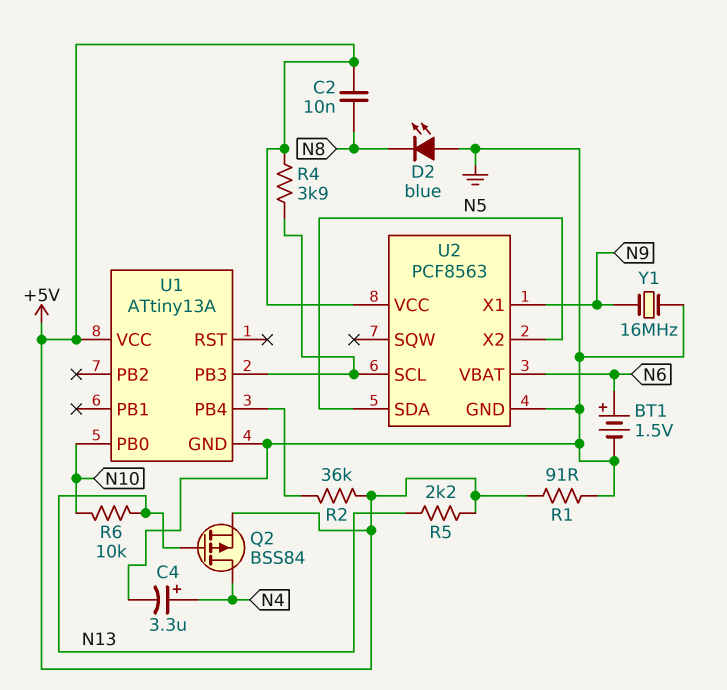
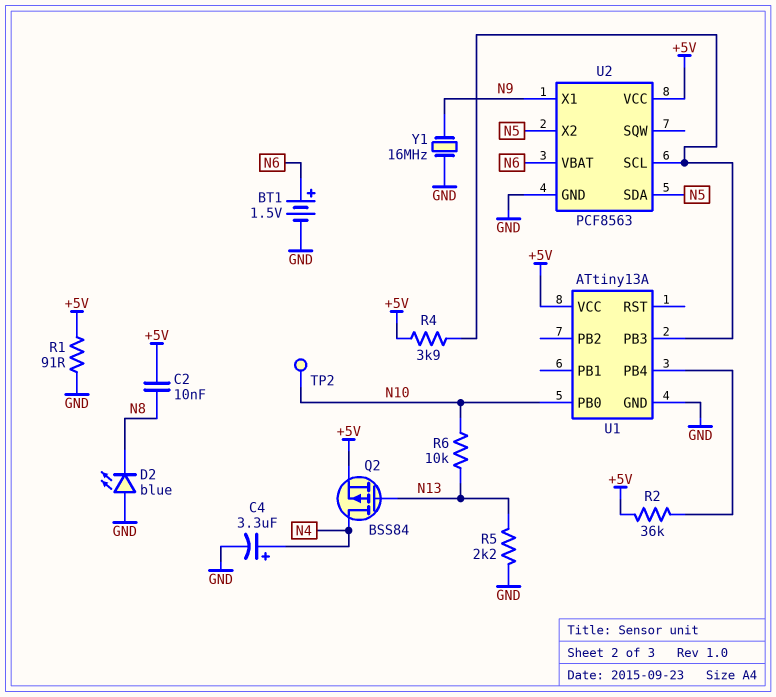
R5: 2.2k (+5V, N13) -> 2.2k (GND, N13)
TP2: none -> test point (N10)

